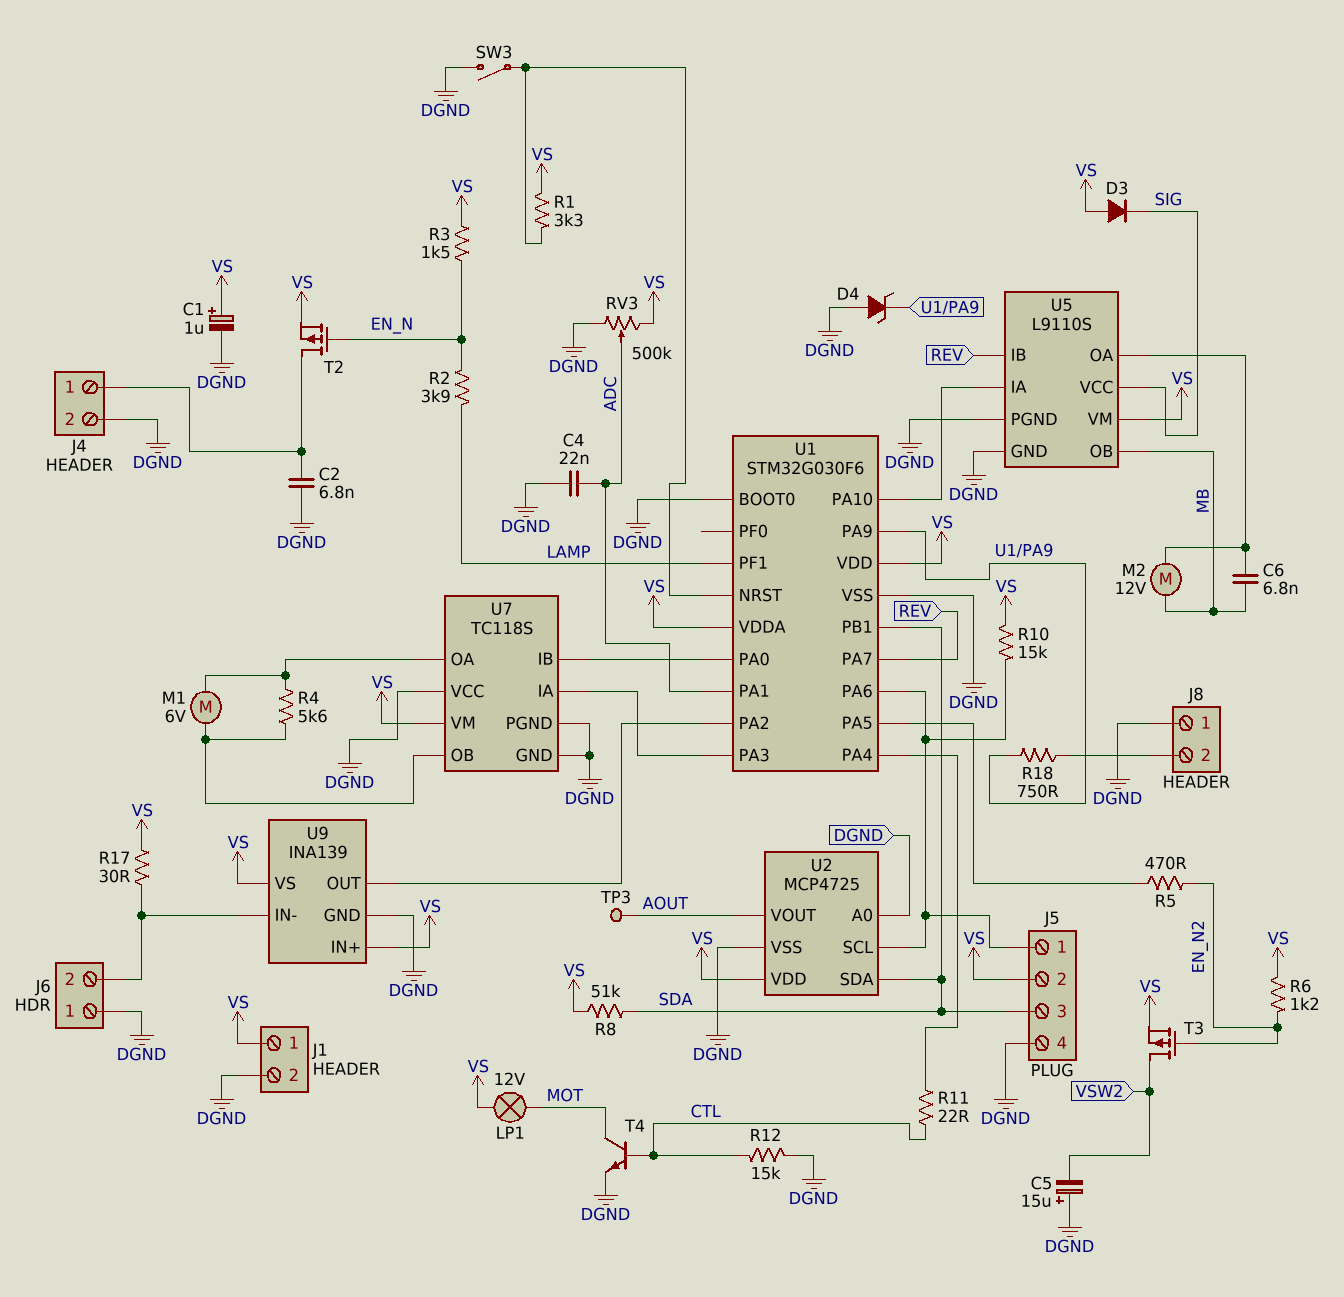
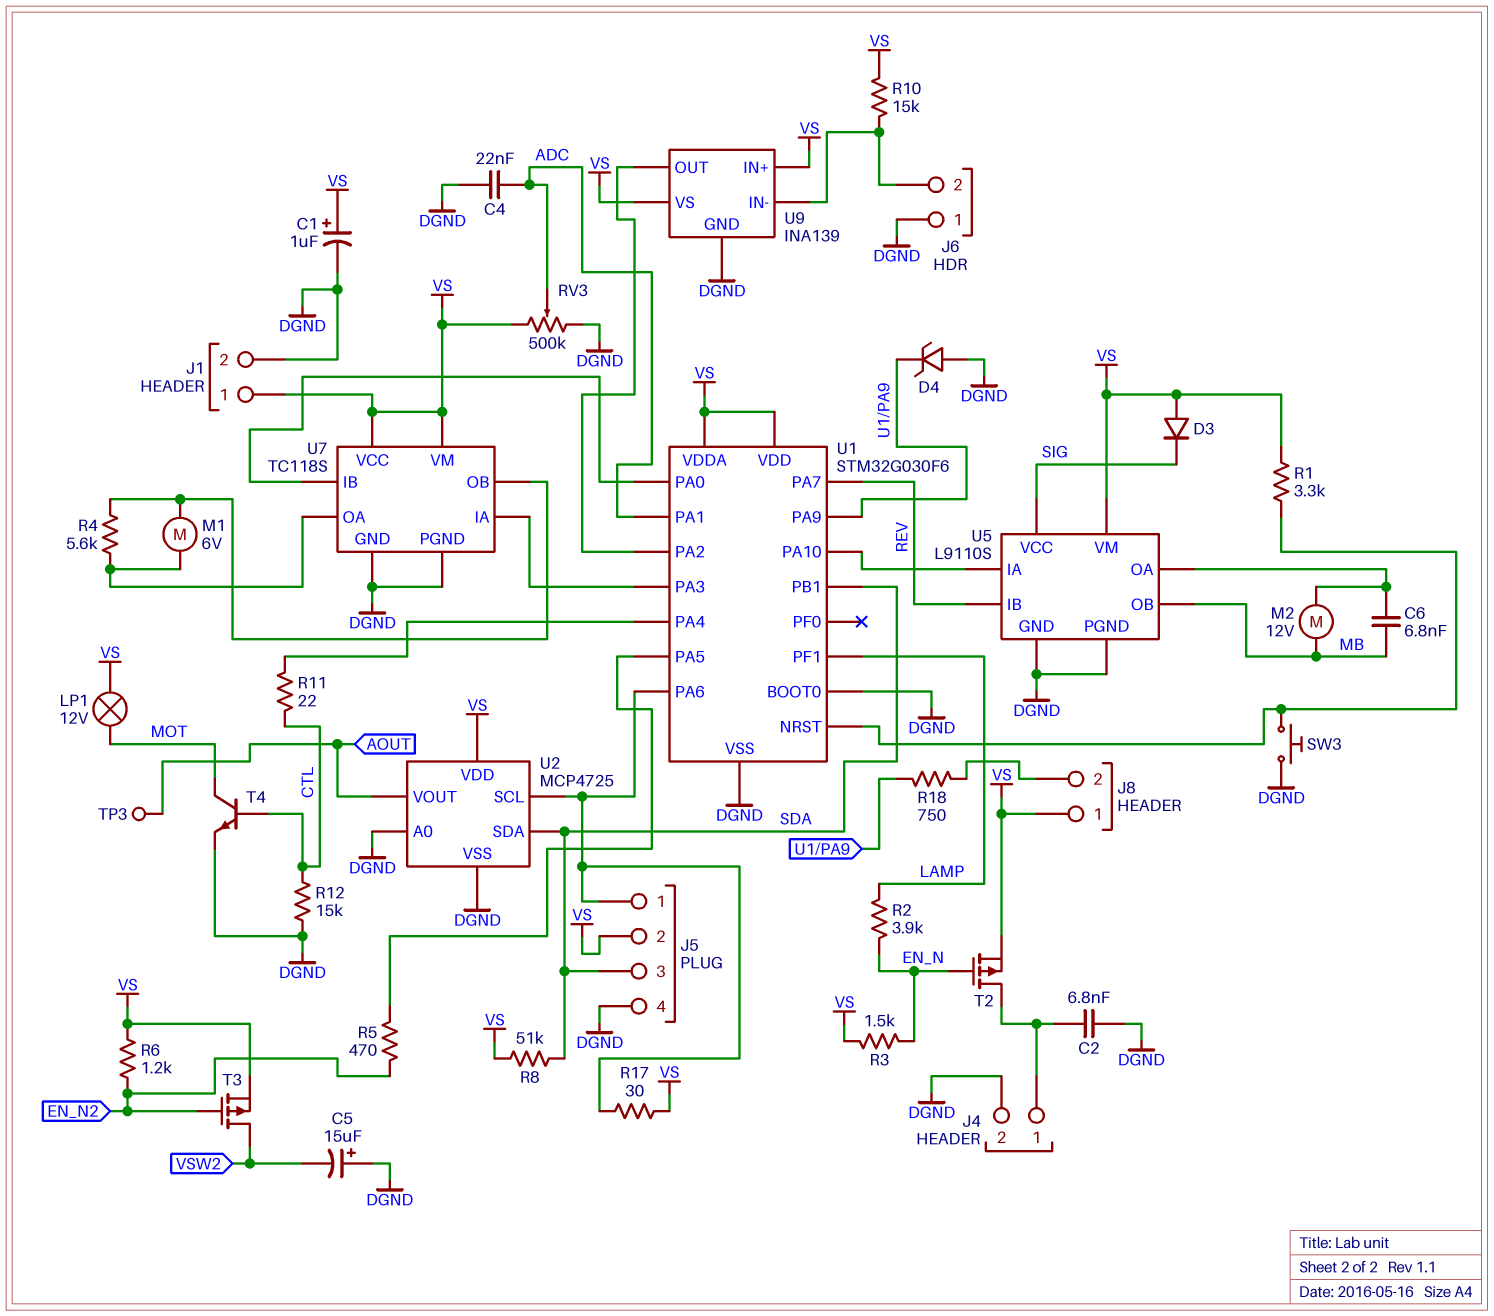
J8 pin 1: DGND -> VS
R10: 15k (J5/1, VS) -> 15k (J6/2, VS)
R17: 30 (J6/2, VS) -> 30 (J5/1, VS)
SW3: switch (DGND, U1/NRST) -> button (DGND, U1/NRST)
U7 pin VCC: DGND -> VS

